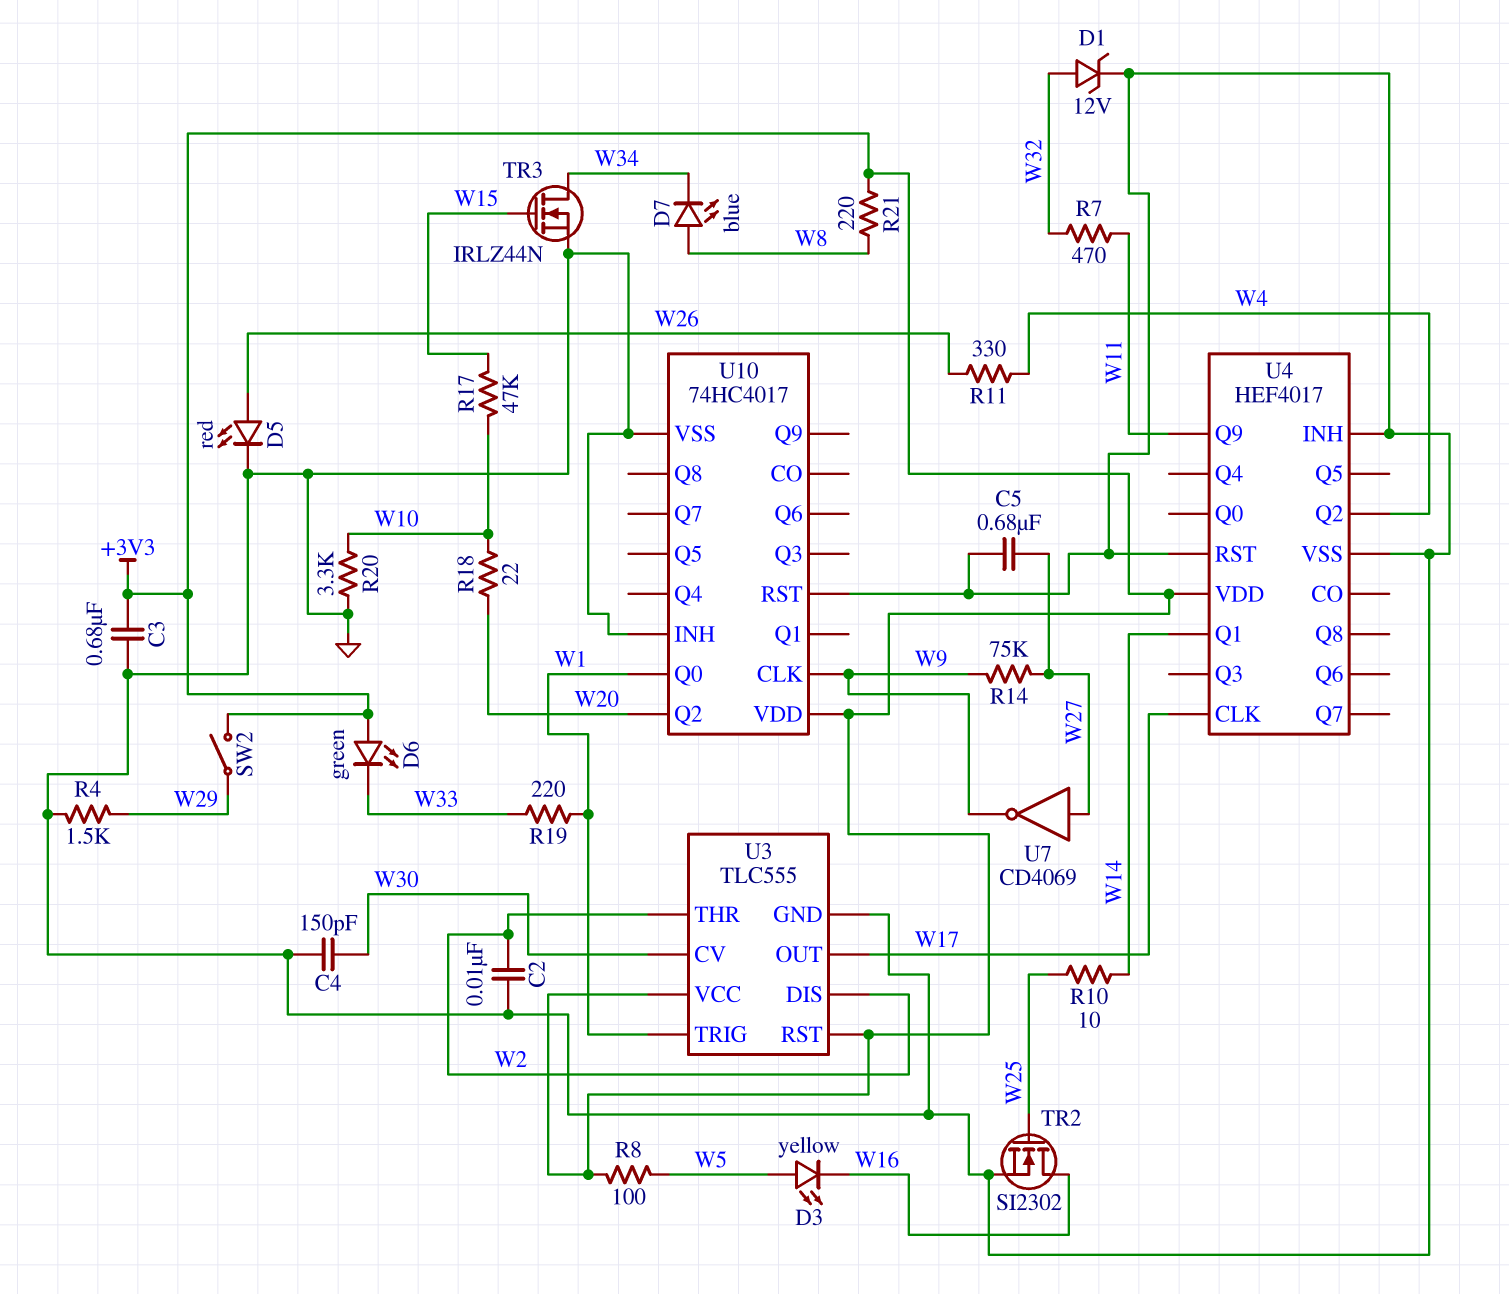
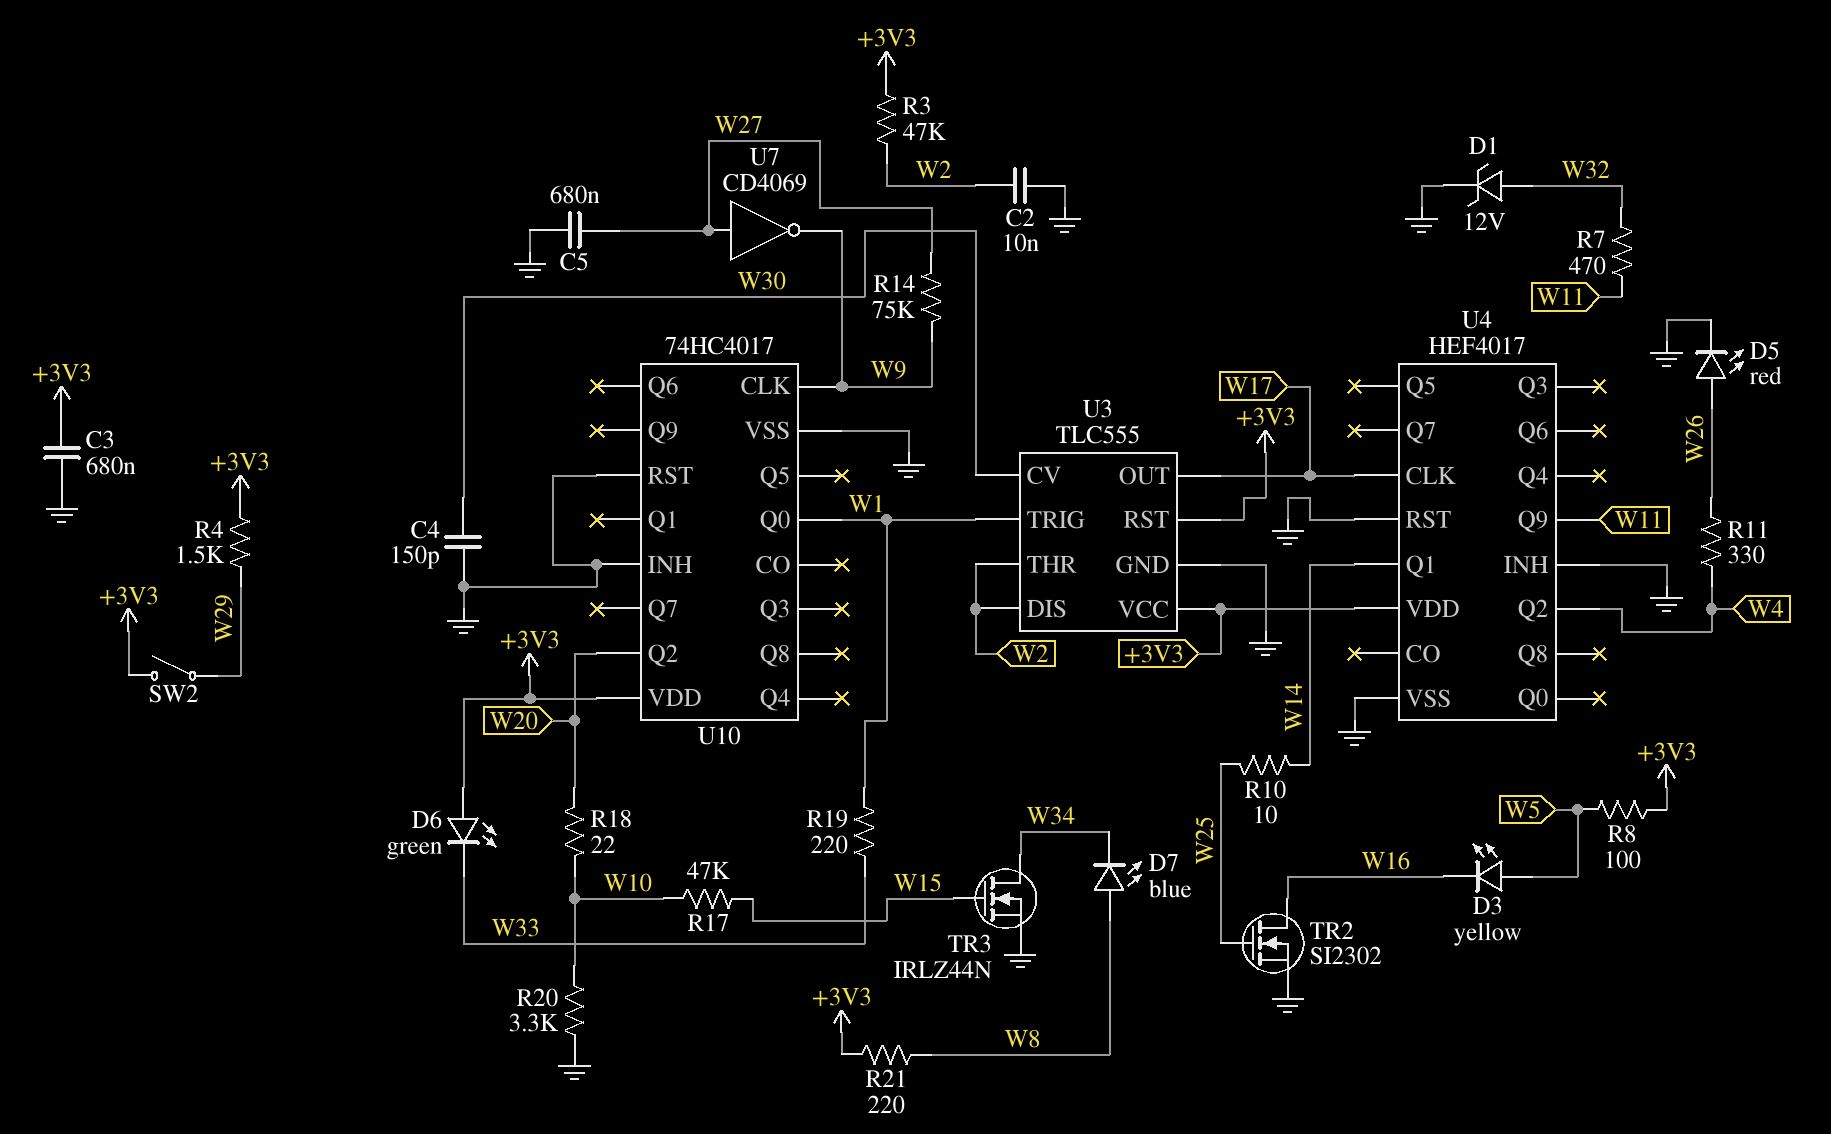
R3: none -> 47k (+3V3, W2)
R4: 1.5k (GND, W29) -> 1.5k (+3V3, W29)

